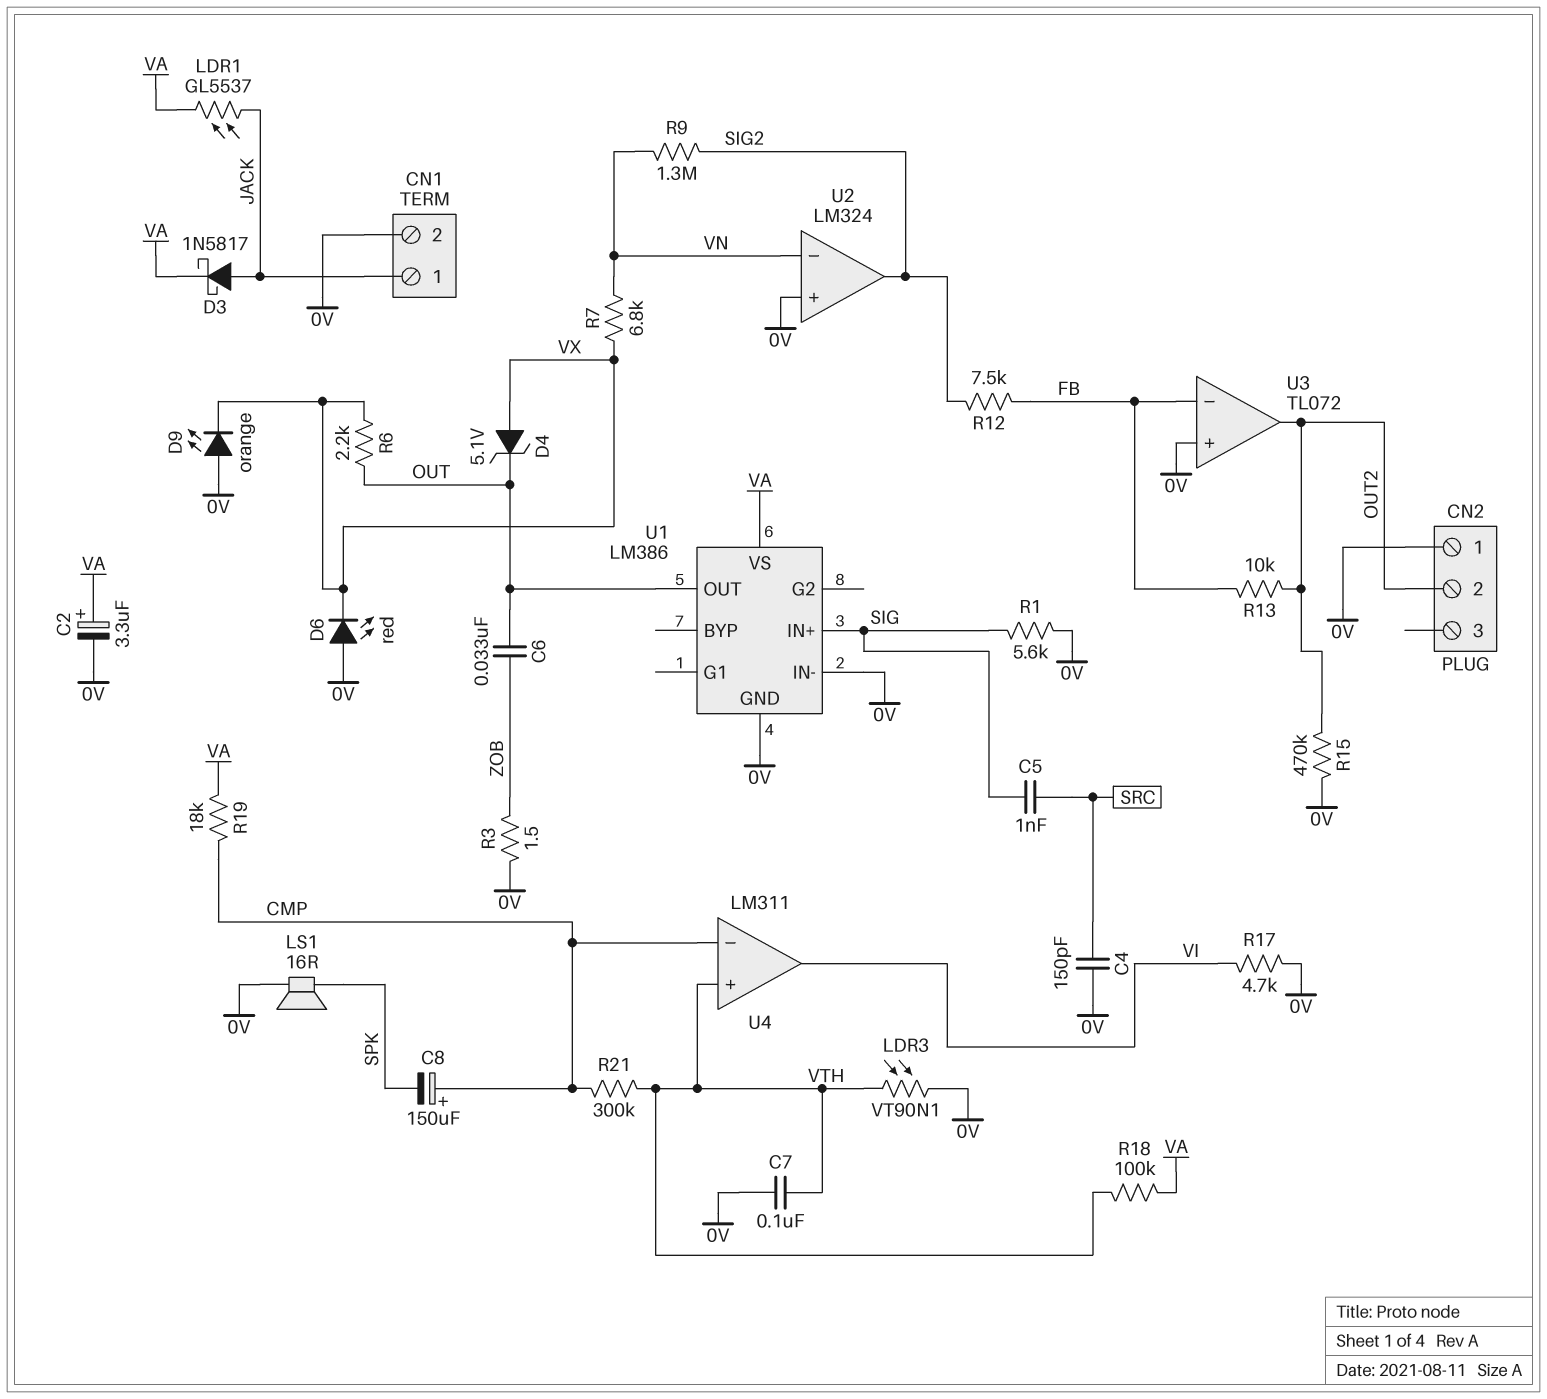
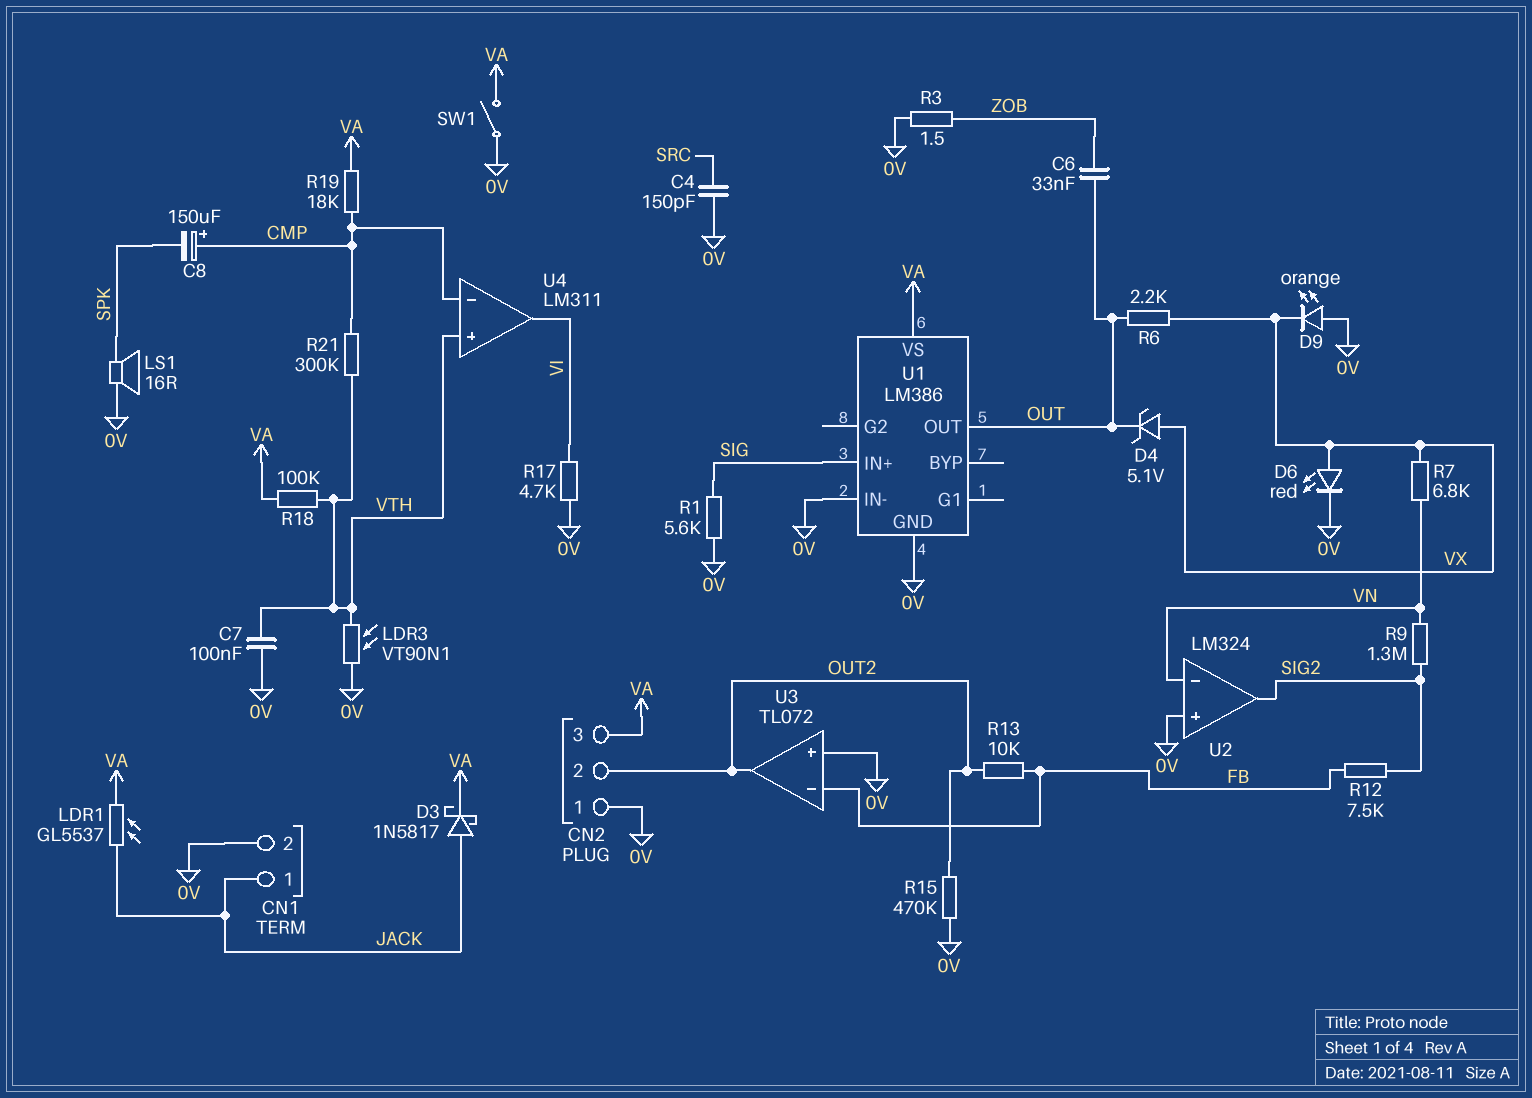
C2: 3.3uF (plus VA, minus 0V) -> none
C5: 1nF (SIG, SRC) -> none
CN2 pin 3: none -> VA
D6: LED red (A 0V, K VX) -> LED red (A VX, K 0V)
SW1: none -> switch (0V, VA)

